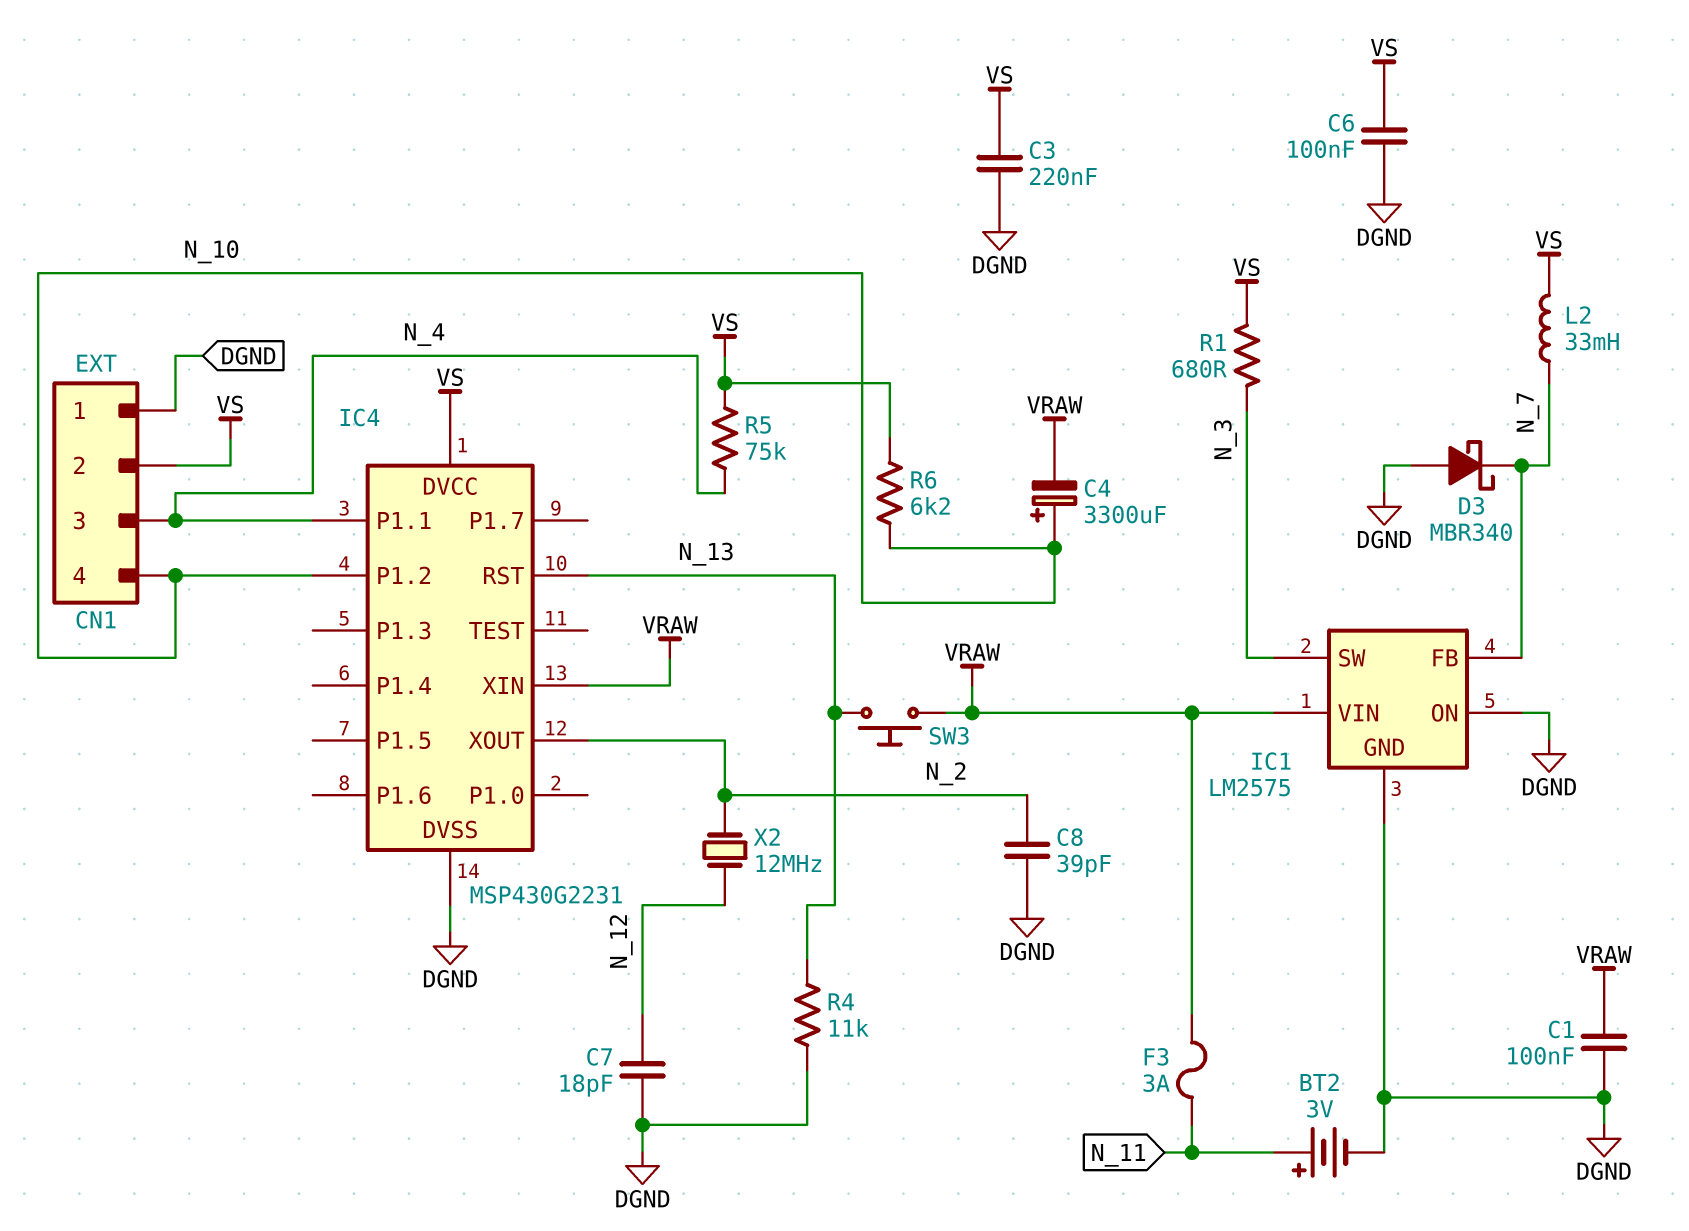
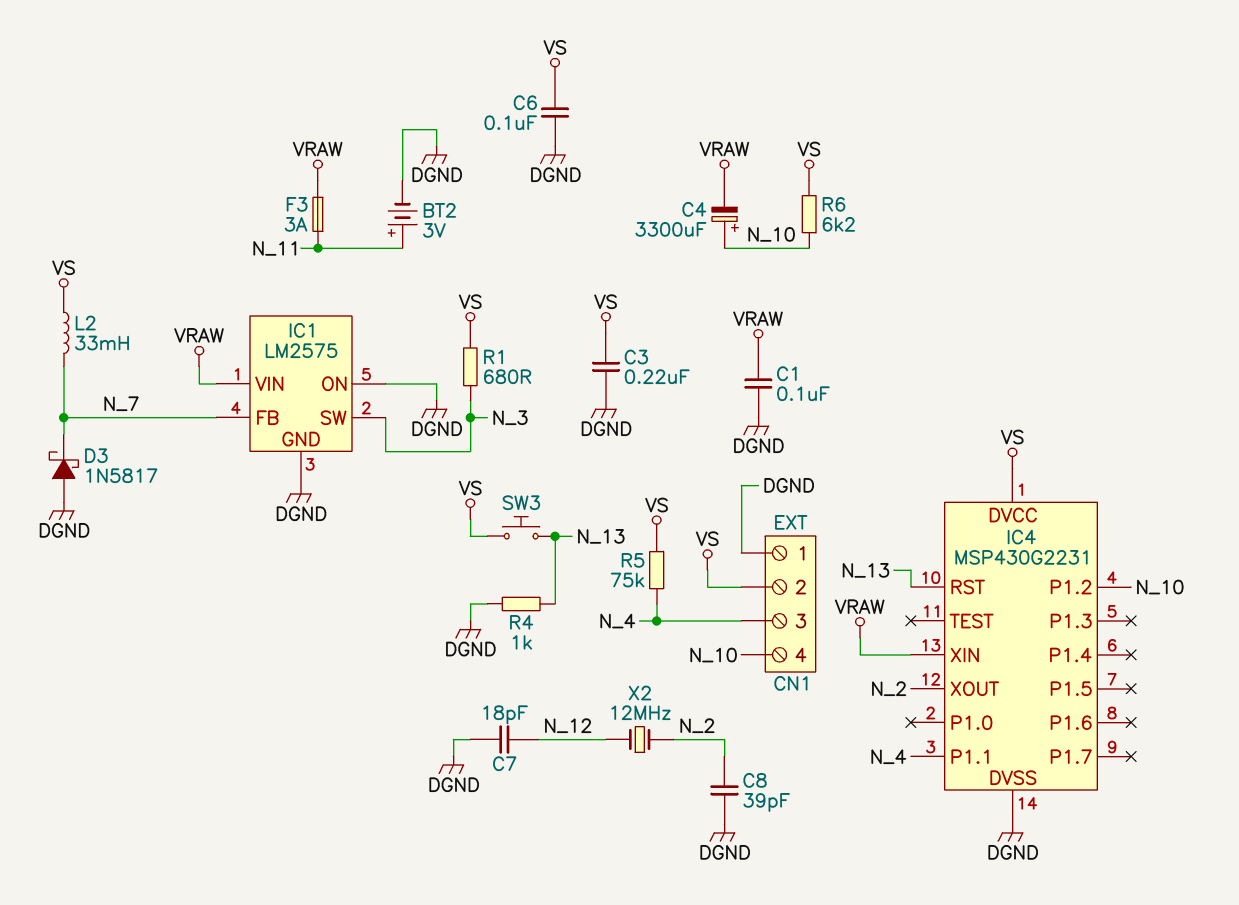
D3: schottky MBR340 (A DGND, K N_7) -> schottky 1N5817 (A DGND, K N_7)
R4: 11k (DGND, N_13) -> 1k (DGND, N_13)
SW3: button (N_13, VRAW) -> button (N_13, VS)

